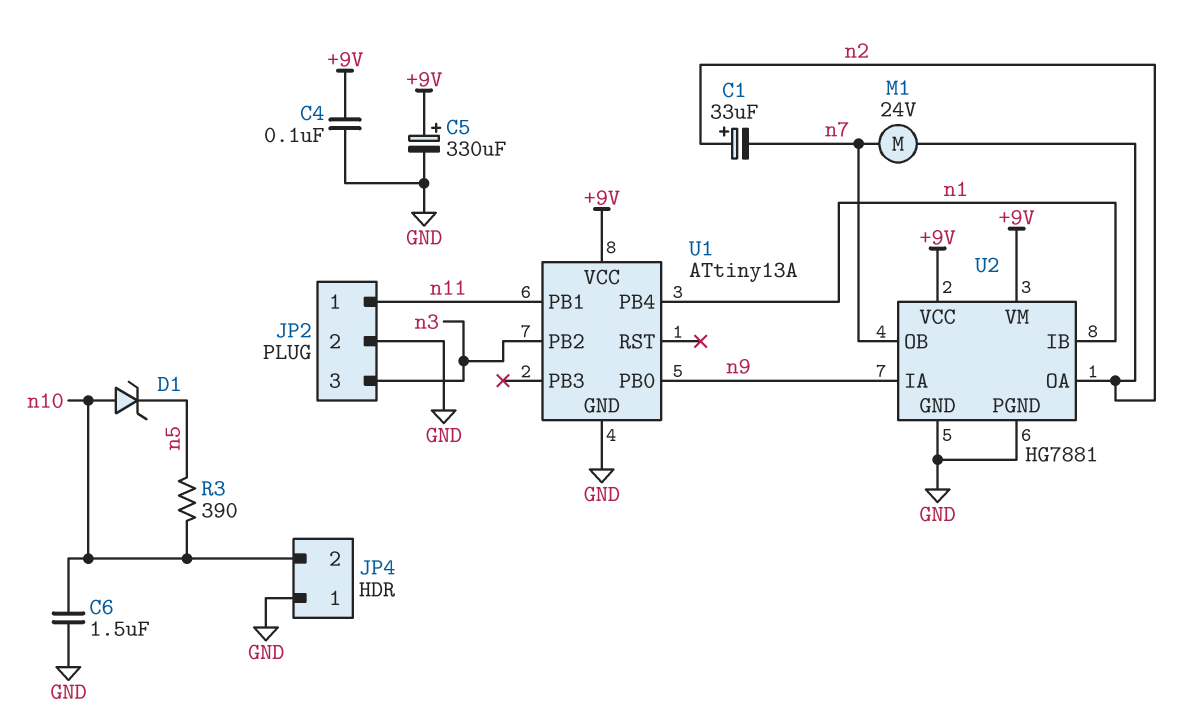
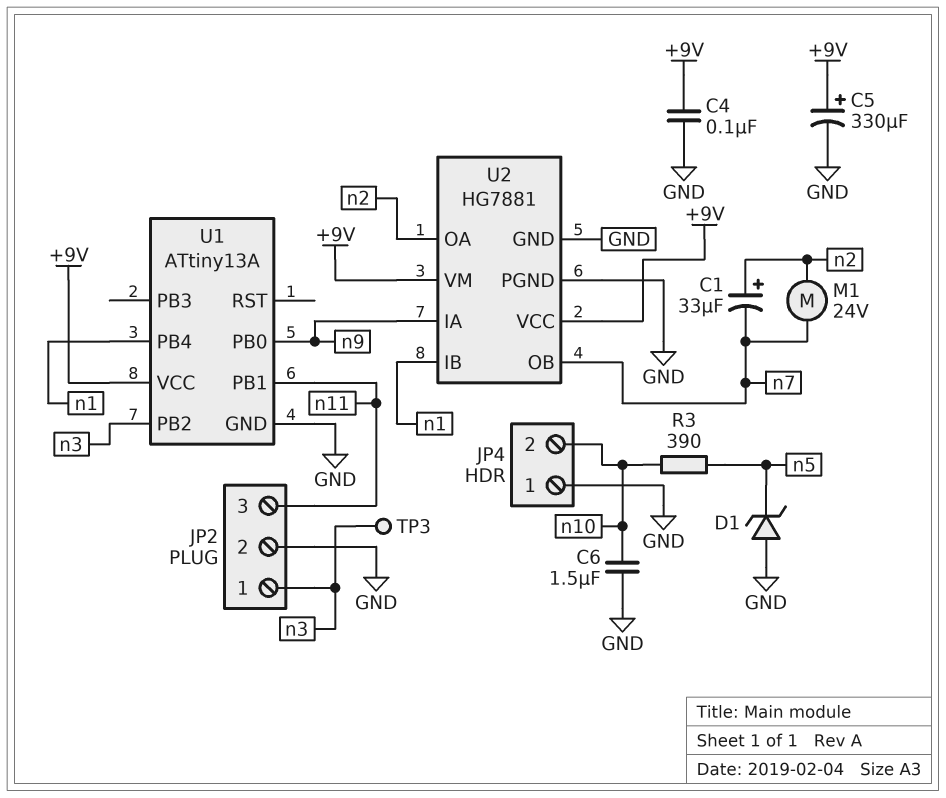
D1: zener (A n10, K n5) -> zener (A GND, K n5)
JP2 pin 1: n11 -> n3
JP2 pin 3: n3 -> n11
TP3: none -> test point (n3)

